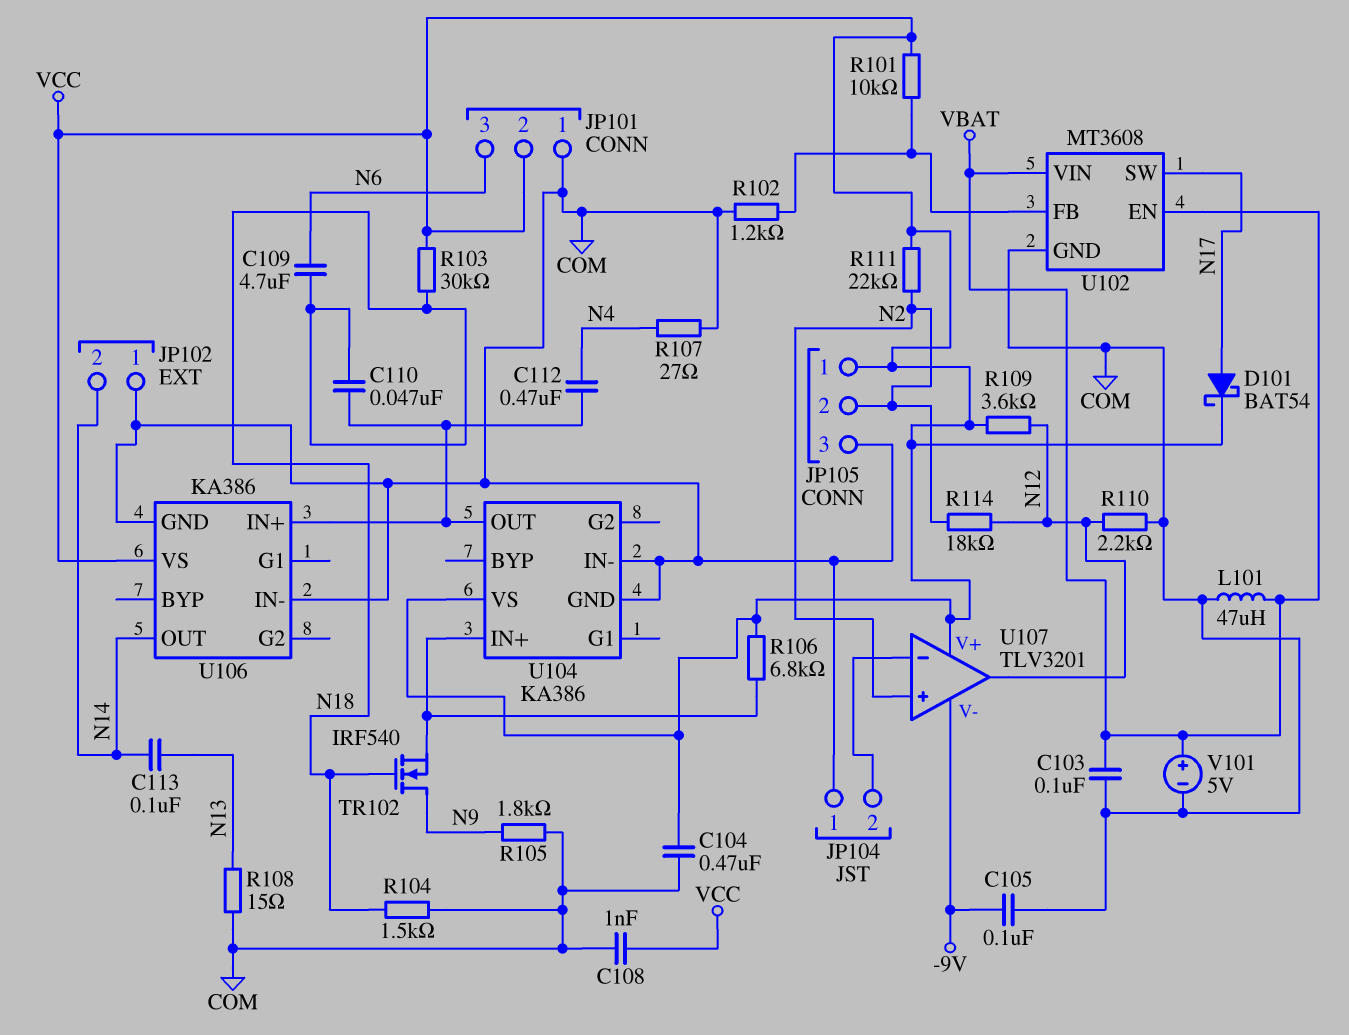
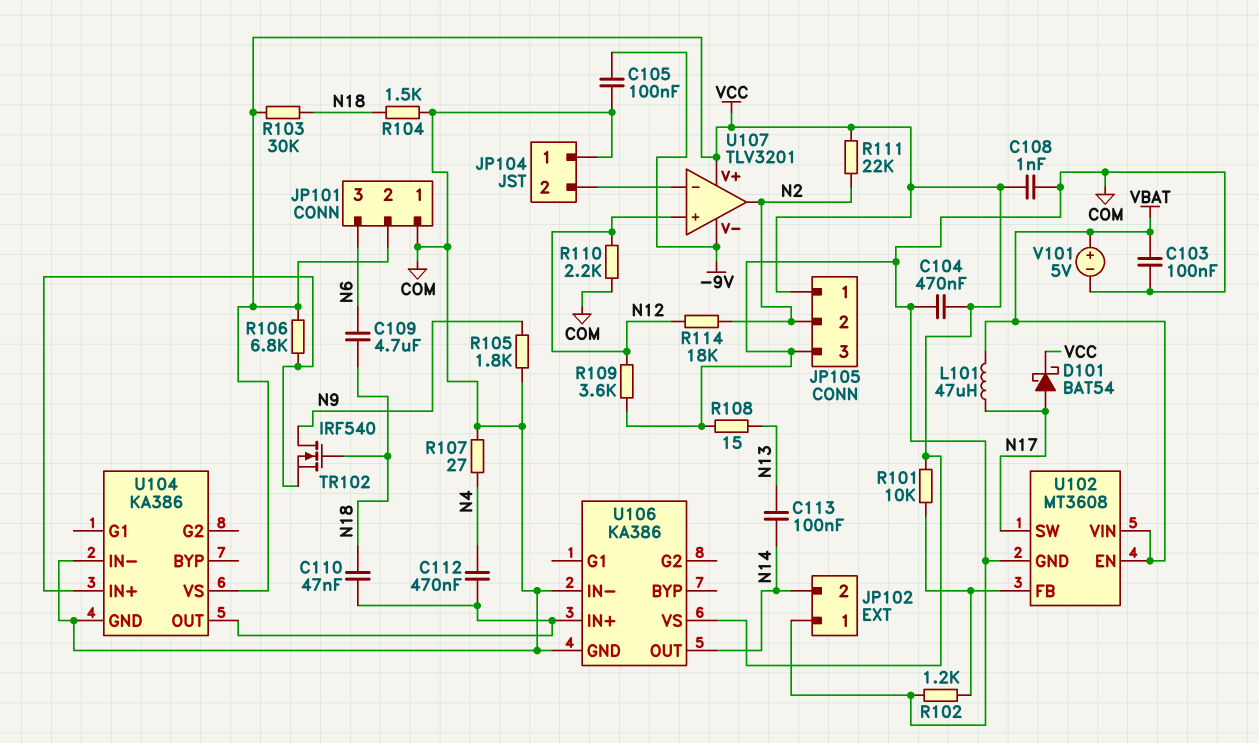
L101: 47uH (COM, VBAT) -> 47uH (N17, VBAT)
R109: 3.6k (N12, VCC) -> 3.6k (COM, N12)
U107 pin in+: N2 -> N12
U107 pin out: N12 -> N2

